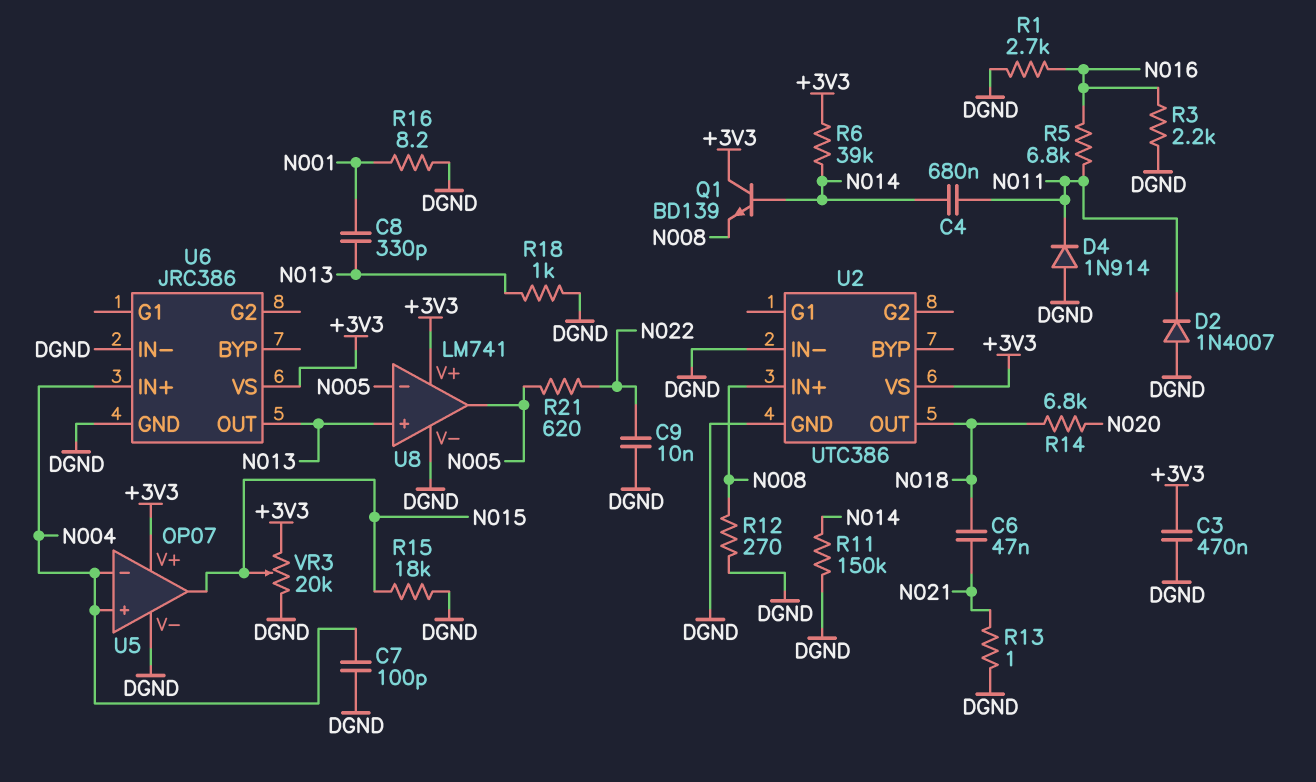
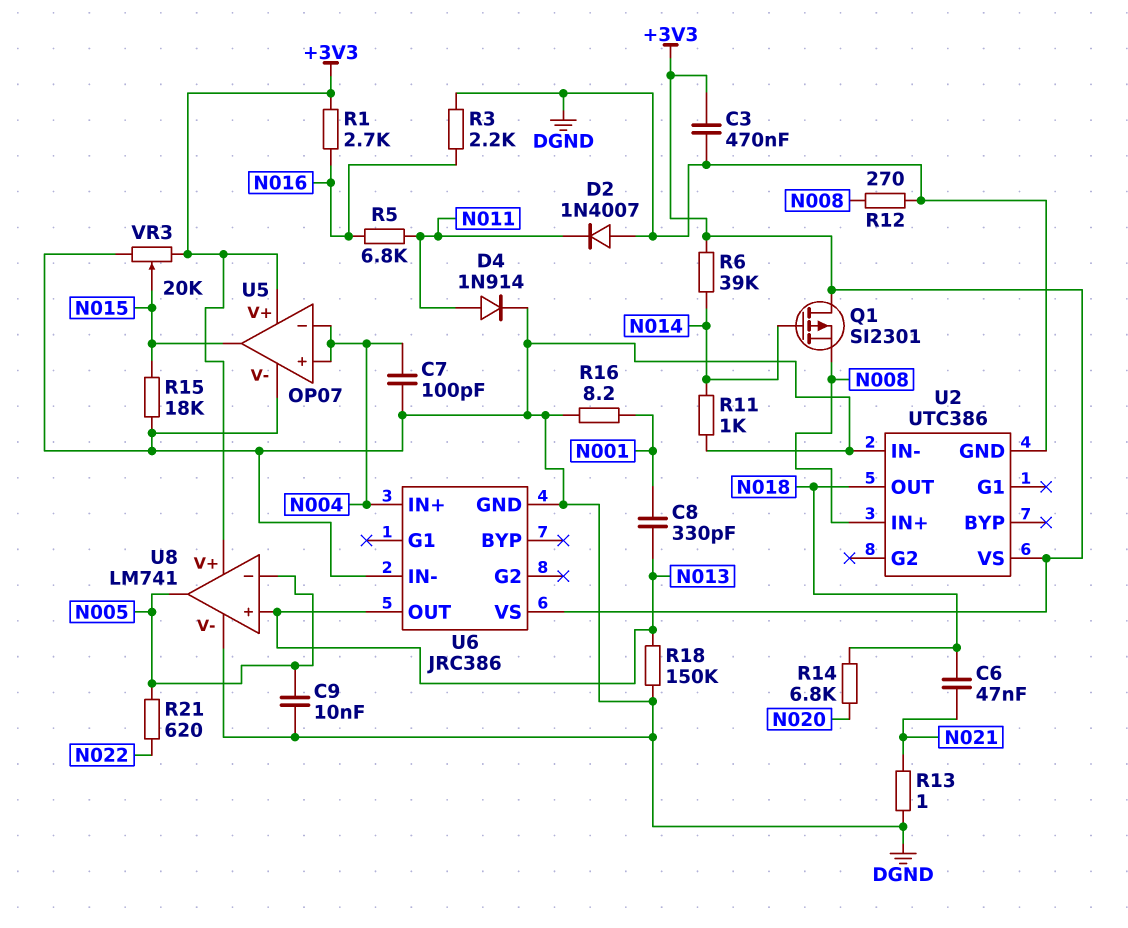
C4: 680nF (N011, N014) -> none
C9: 10nF (DGND, N022) -> 10nF (DGND, N005)
D4: diode 1N914 (A DGND, K N011) -> diode 1N914 (A N011, K DGND)
Q1: NPN BD139 (B N014, C +3V3, E N008) -> PMOS SI2301 (G N014, D +3V3, S N008)
R1: 2.7k (DGND, N016) -> 2.7k (+3V3, N016)
R11: 150k (DGND, N014) -> 1k (DGND, N014)
R18: 1k (DGND, N013) -> 150k (DGND, N013)

